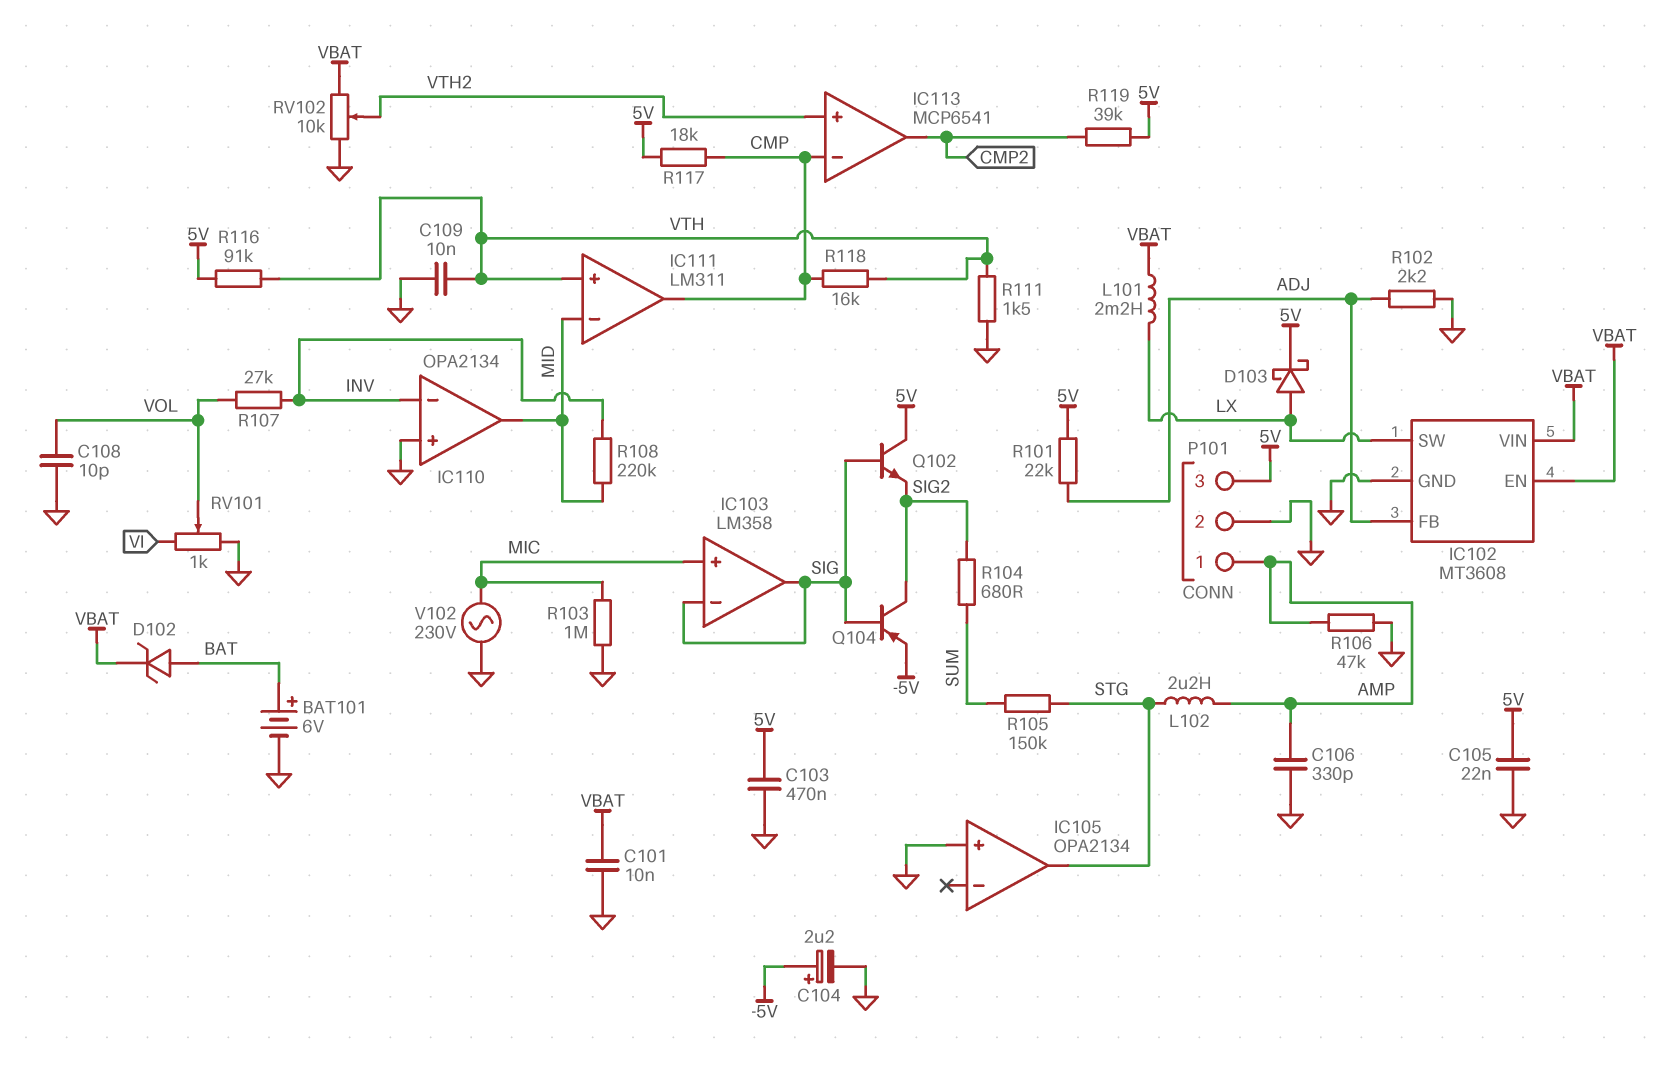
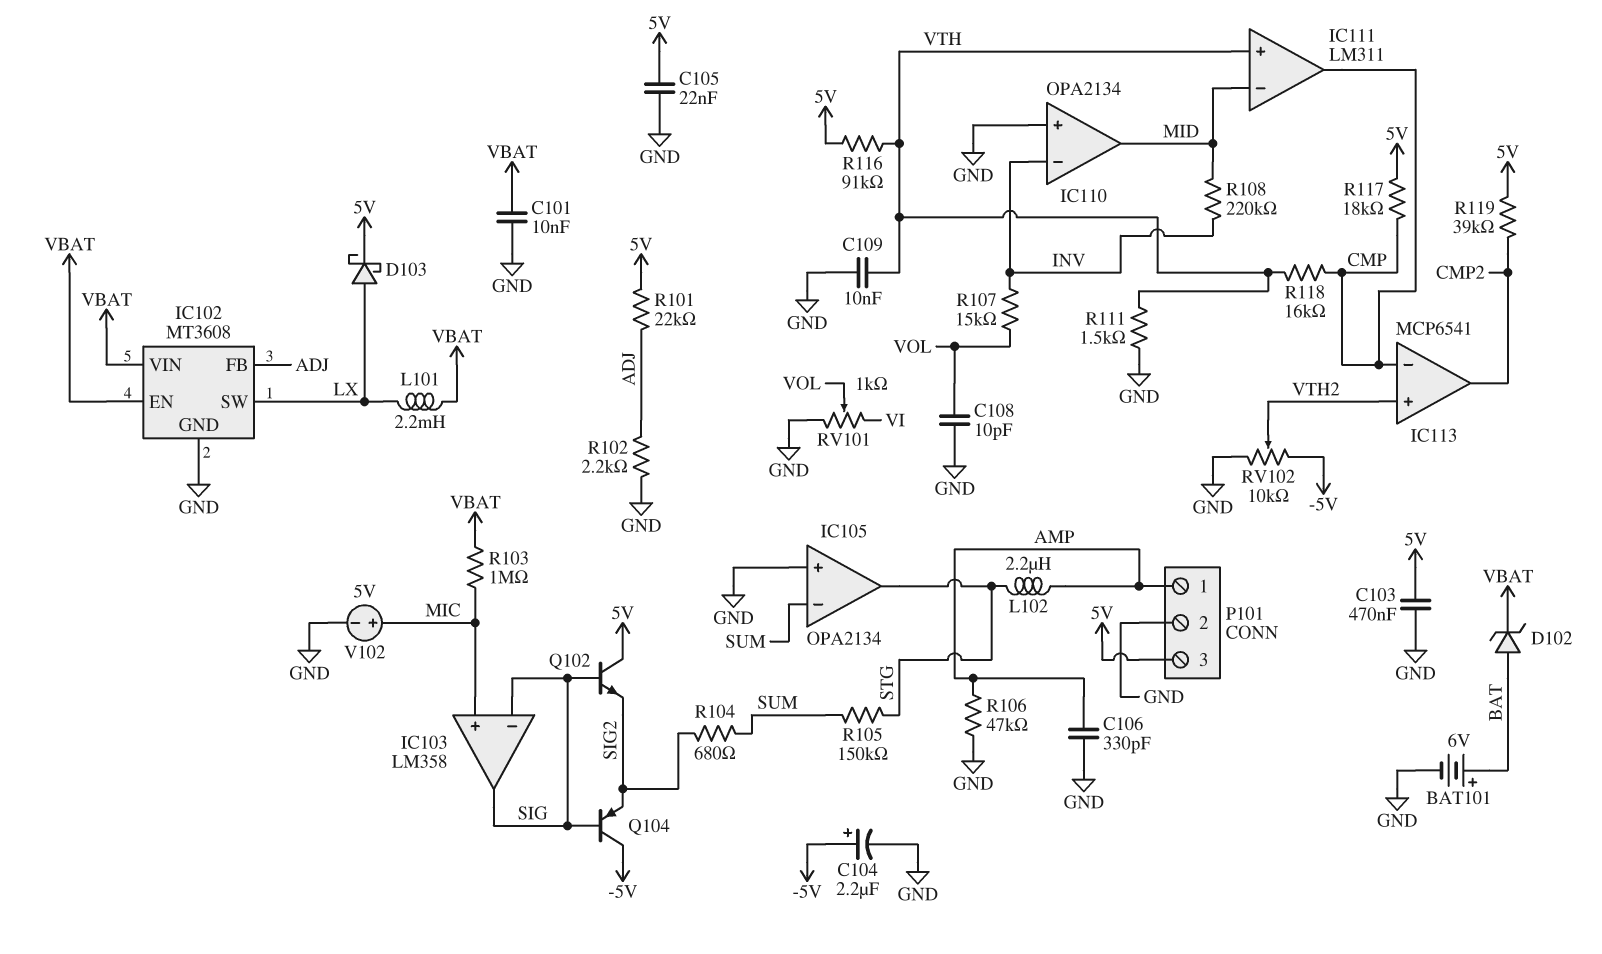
IC105 pin in-: none -> SUM
Q104: PNP (B SIG, C SIG2, E -5V) -> PNP (B SIG, C -5V, E SIG2)
R103: 1M (GND, MIC) -> 1M (MIC, VBAT)
R107: 27k (INV, VOL) -> 15k (INV, VOL)
RV102: 10k (GND, VBAT, wiper VTH2) -> 10k (-5V, GND, wiper VTH2)
V102: AC 230V (GND, MIC) -> 5V (plus MIC, minus GND)

